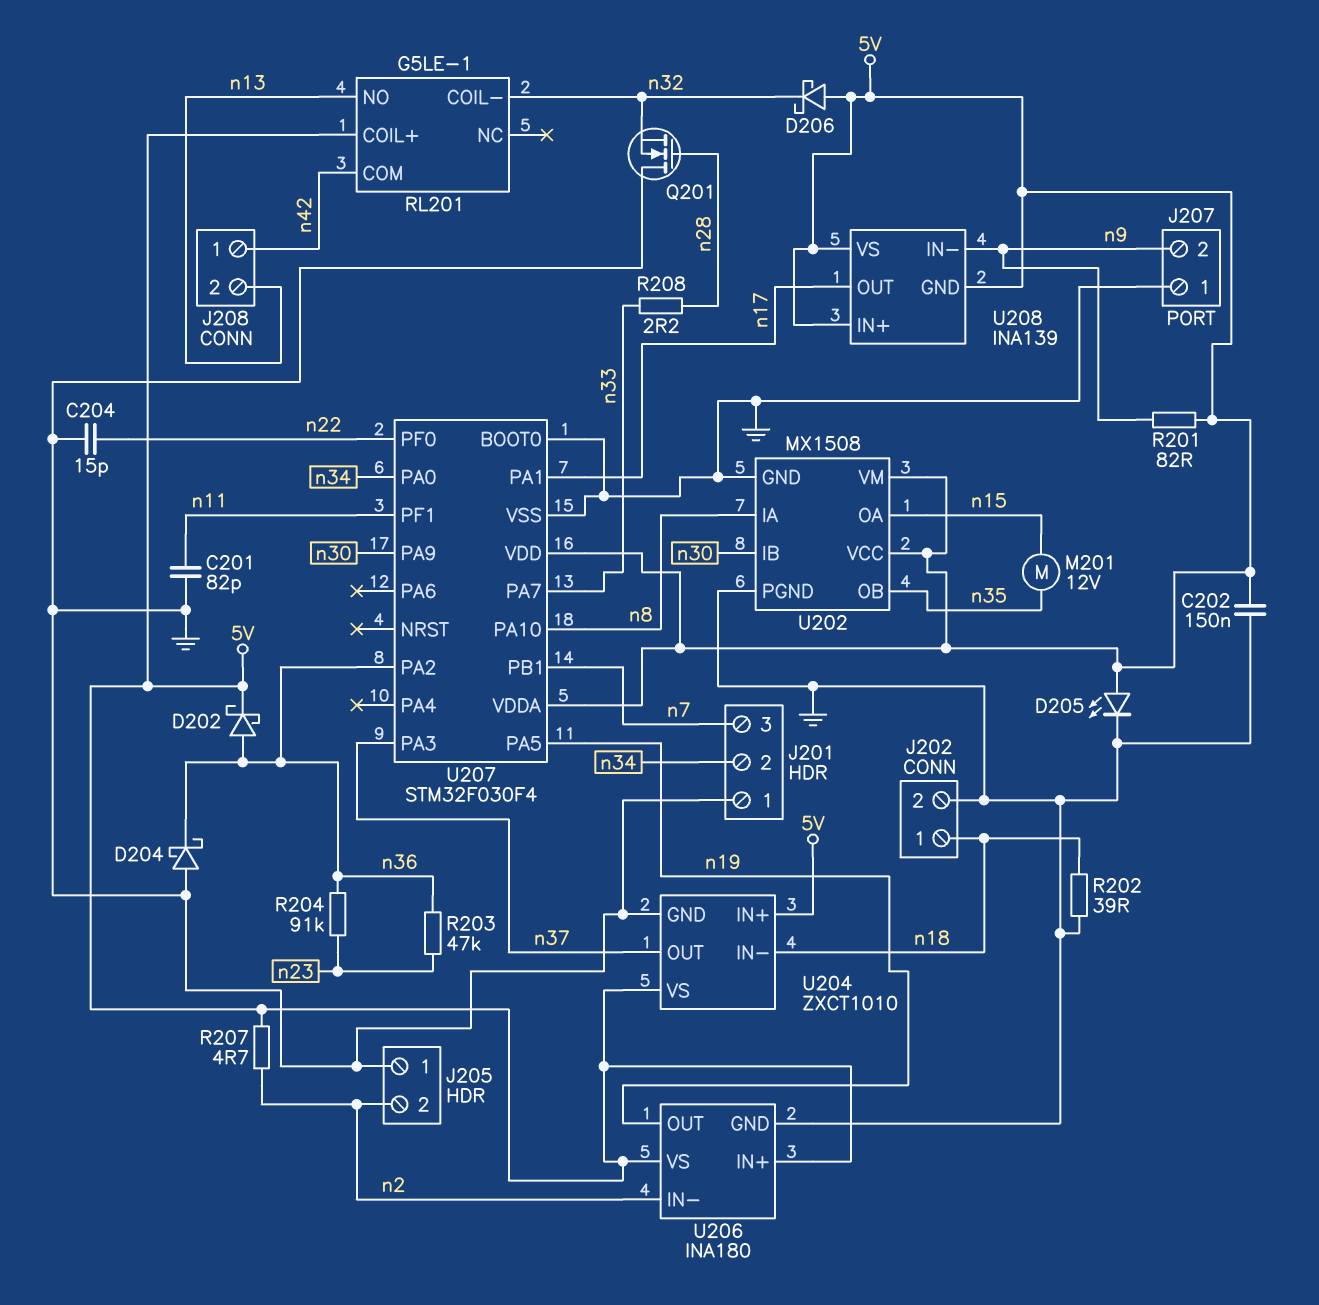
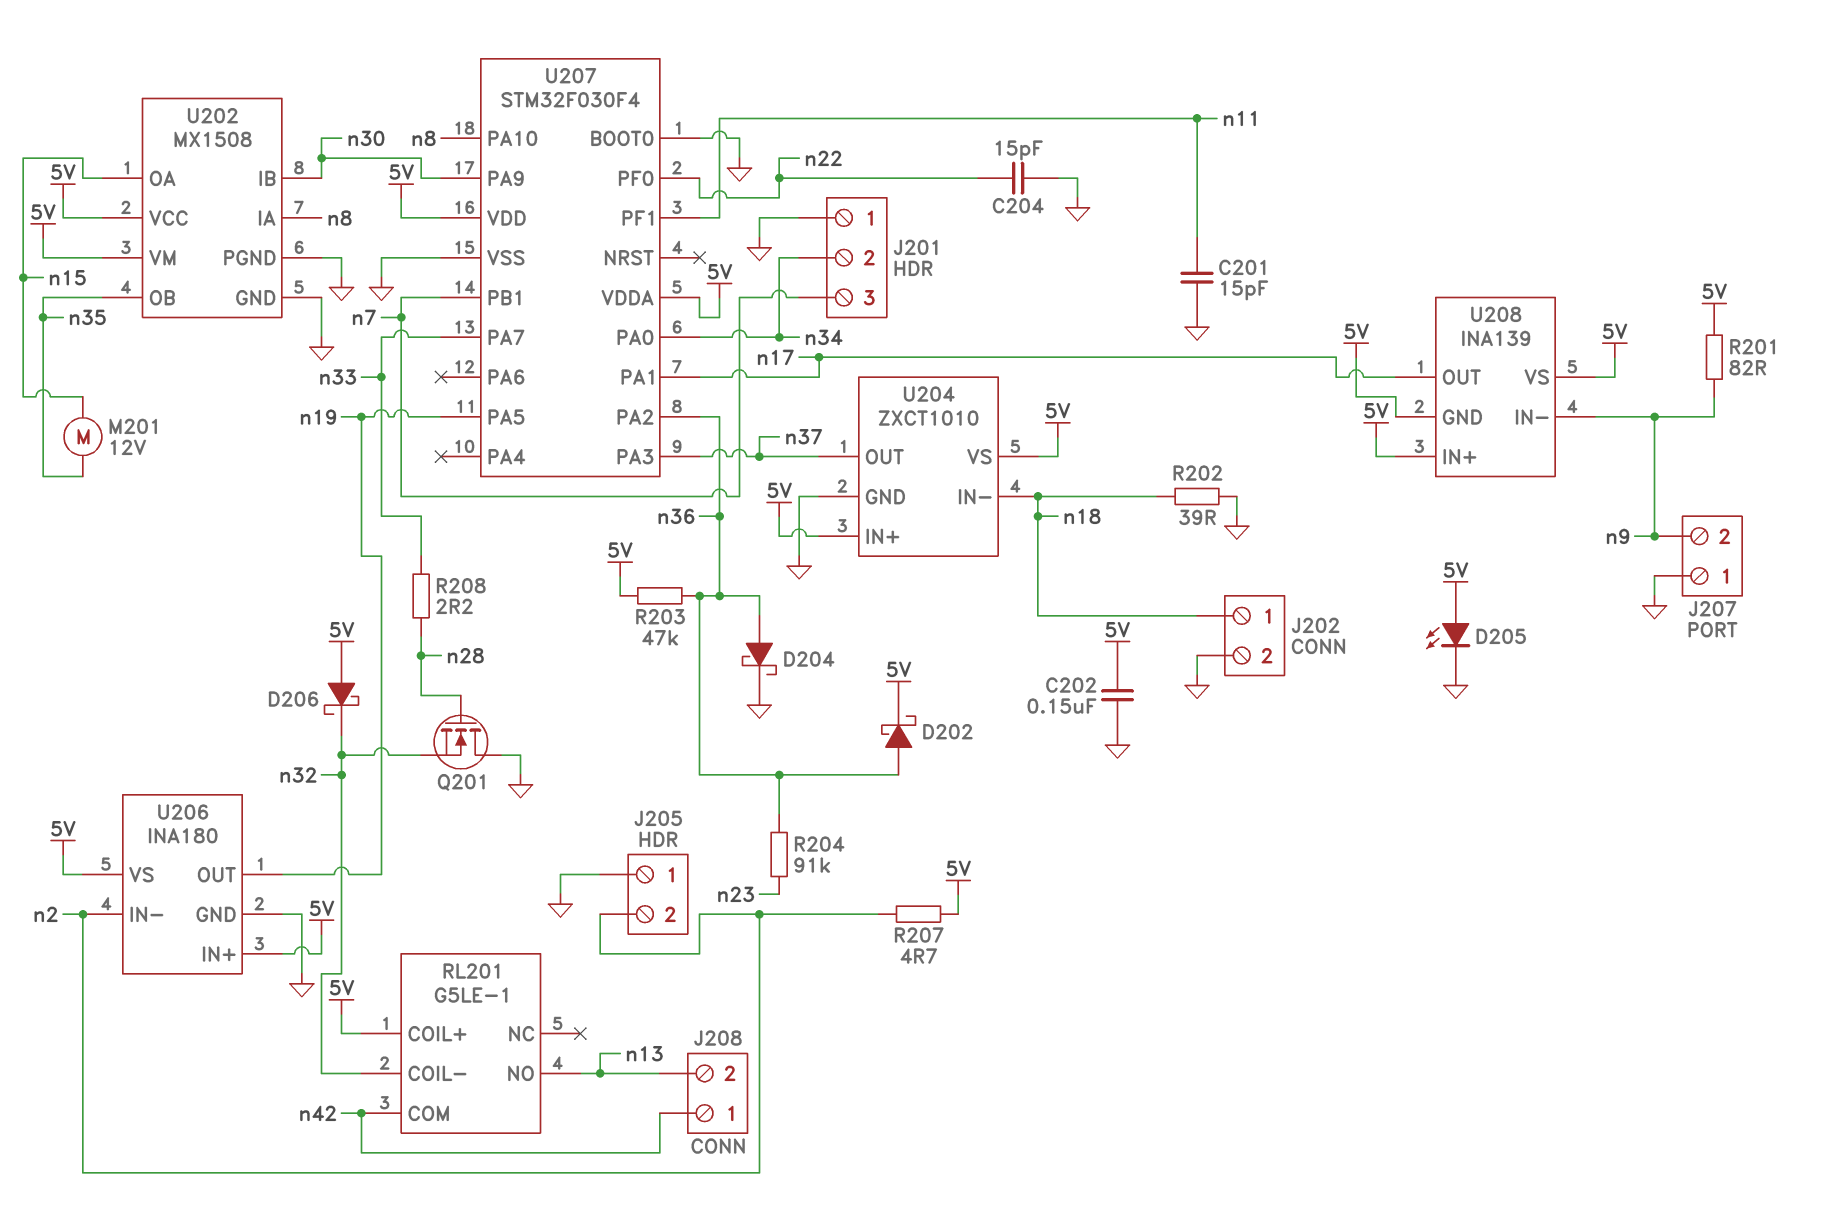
C201: 82pF (GND, n11) -> 15pF (GND, n11)
D204: schottky (A GND, K n36) -> schottky (A n36, K GND)
R203: 47k (n23, n36) -> 47k (5V, n36)

